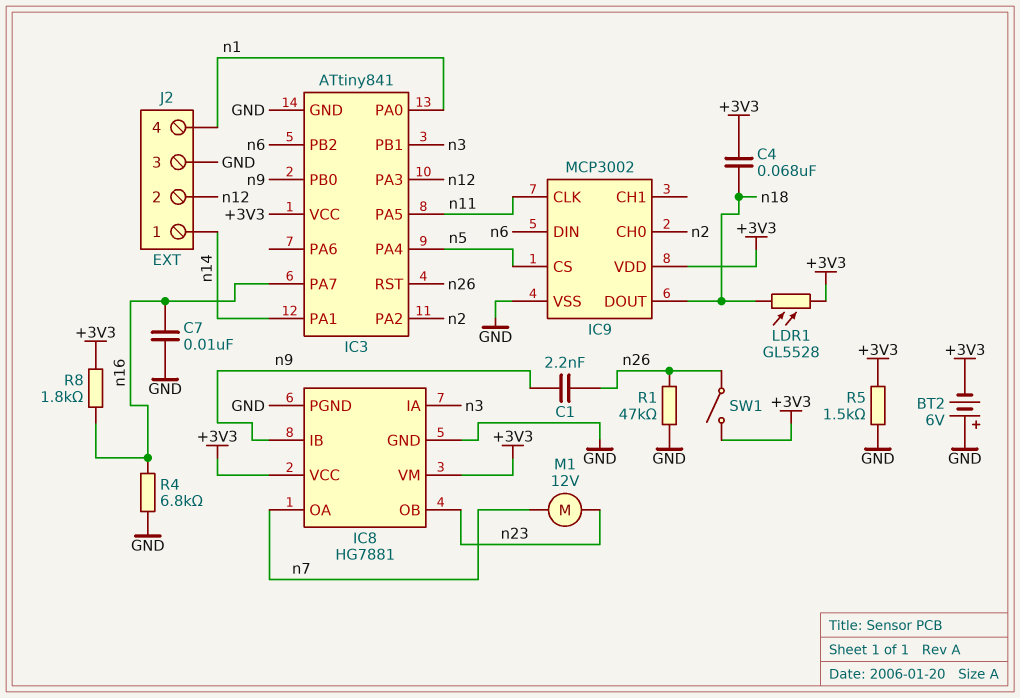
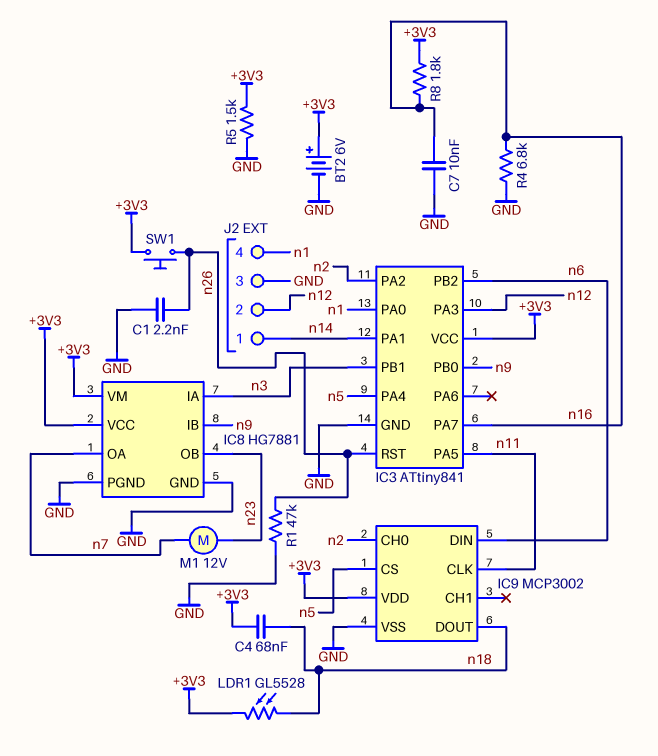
BT2: 6V (plus GND, minus +3V3) -> 6V (plus +3V3, minus GND)
C1: 2.2nF (n9, n26) -> 2.2nF (GND, n26)
SW1: switch (+3V3, n26) -> button (+3V3, n26)

